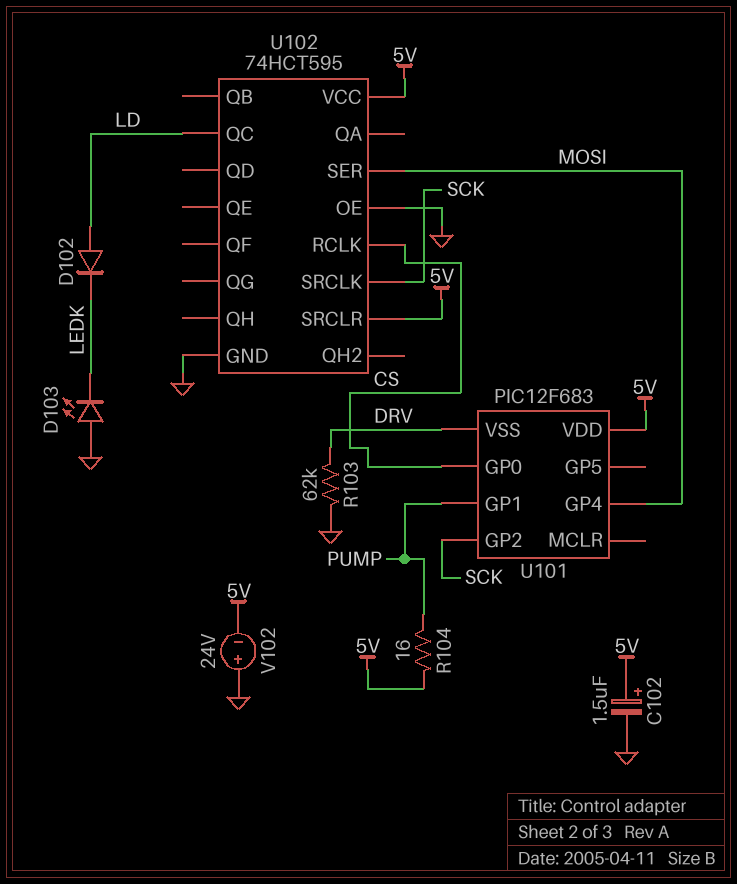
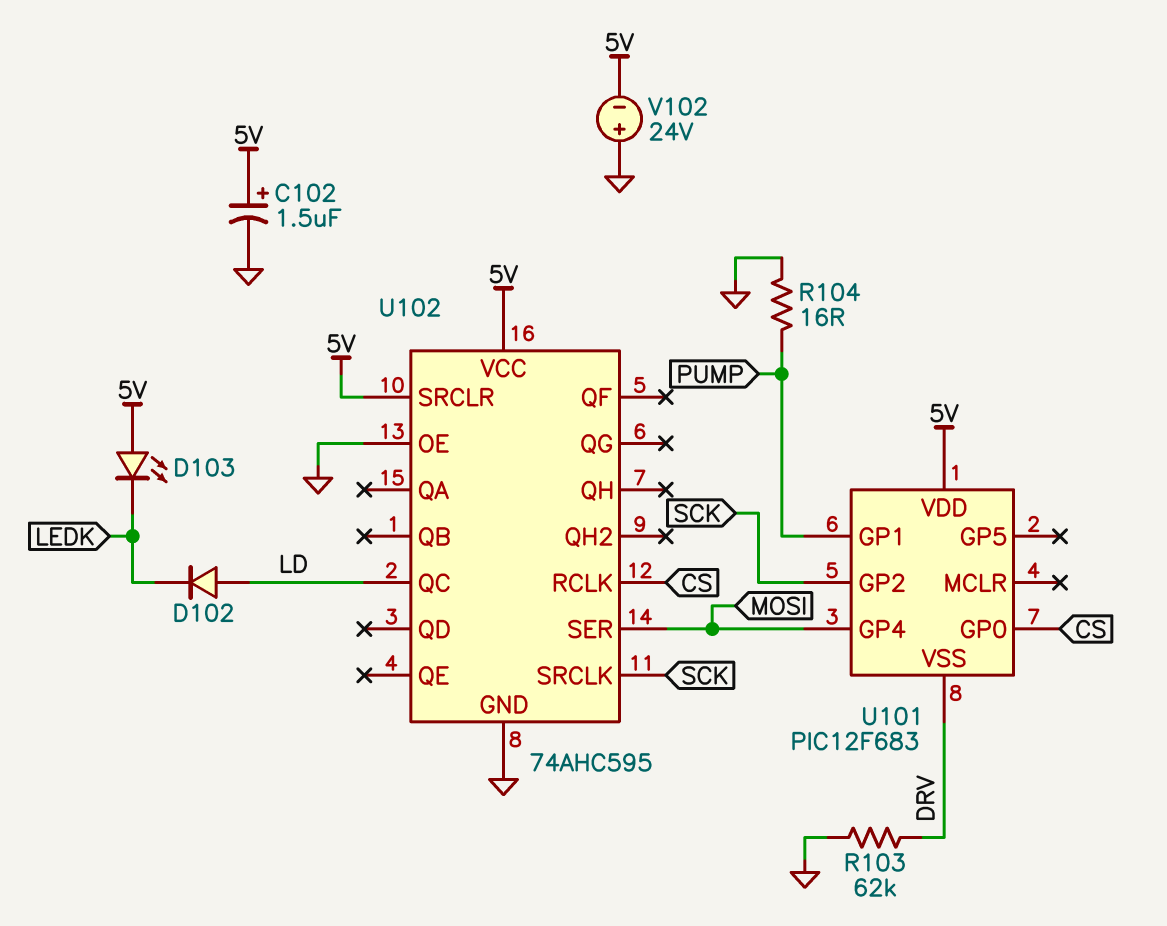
D103: LED (A GND, K LEDK) -> LED (A 5V, K LEDK)
R104: 16 (5V, PUMP) -> 16 (GND, PUMP)
U102: 74HCT595 -> 74AHC595

